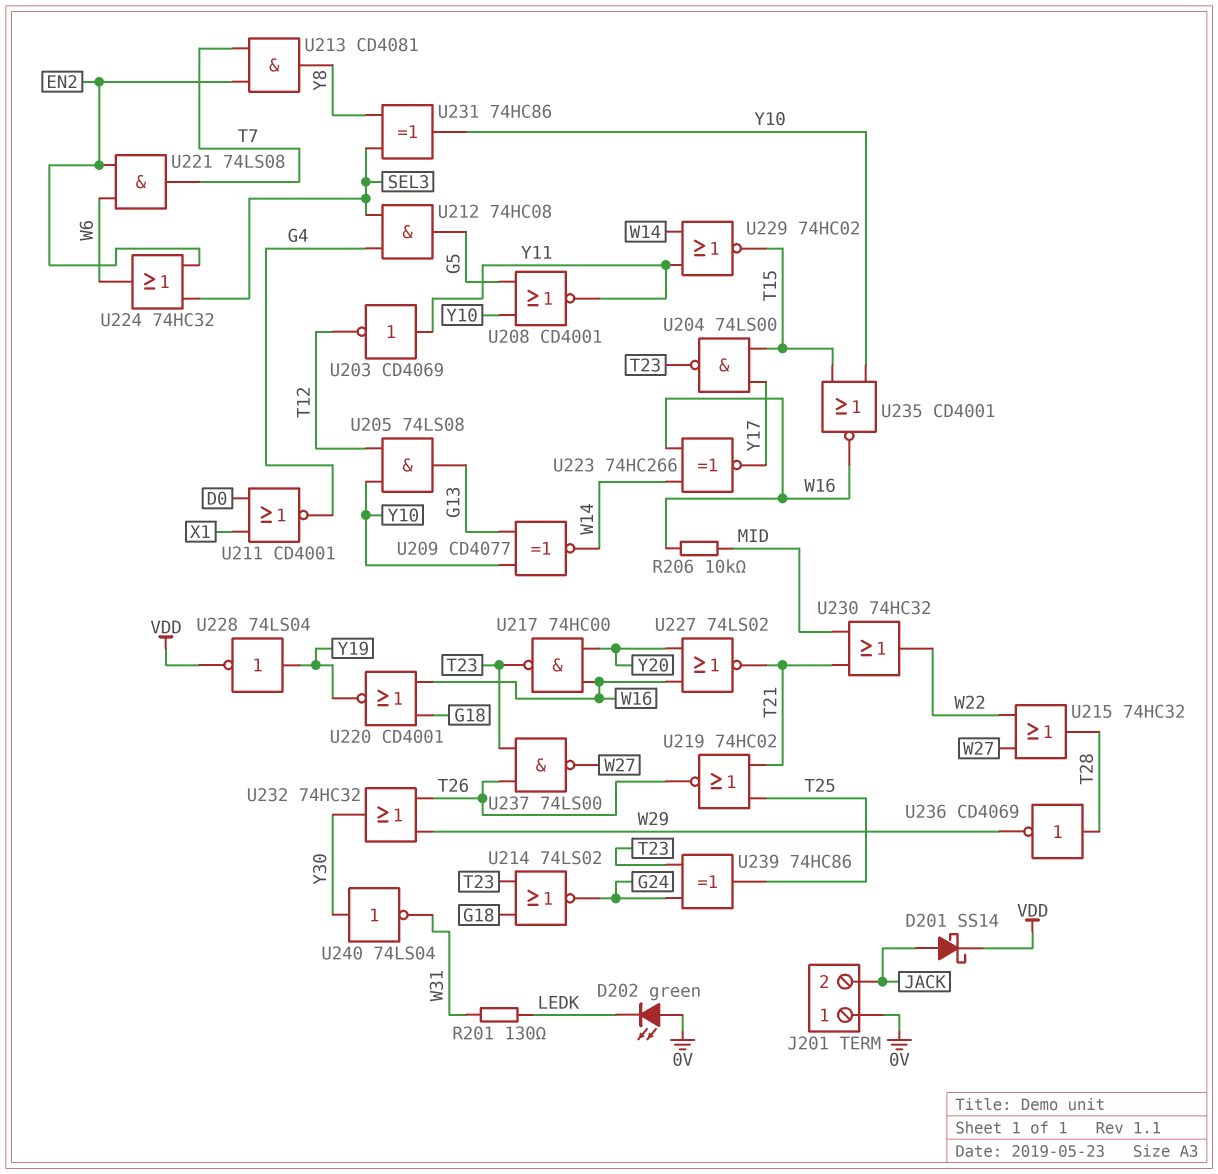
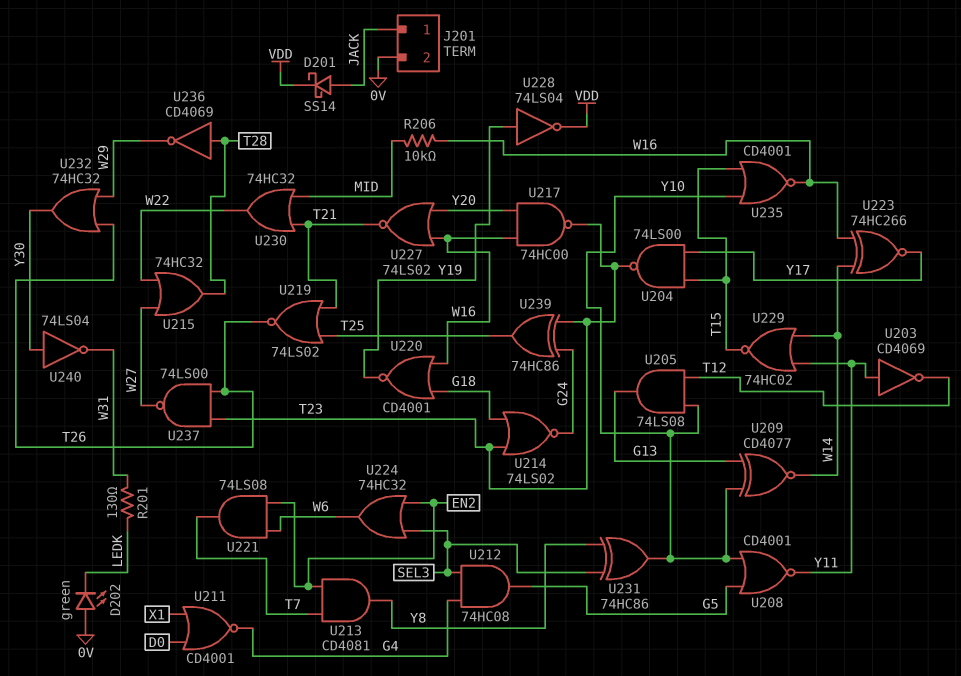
J201 pin 1: 0V -> JACK
J201 pin 2: JACK -> 0V
U219: NOR 74HC02 (in T21, in T25, out T26) -> NOR 74LS02 (in T21, in T25, out T26)

